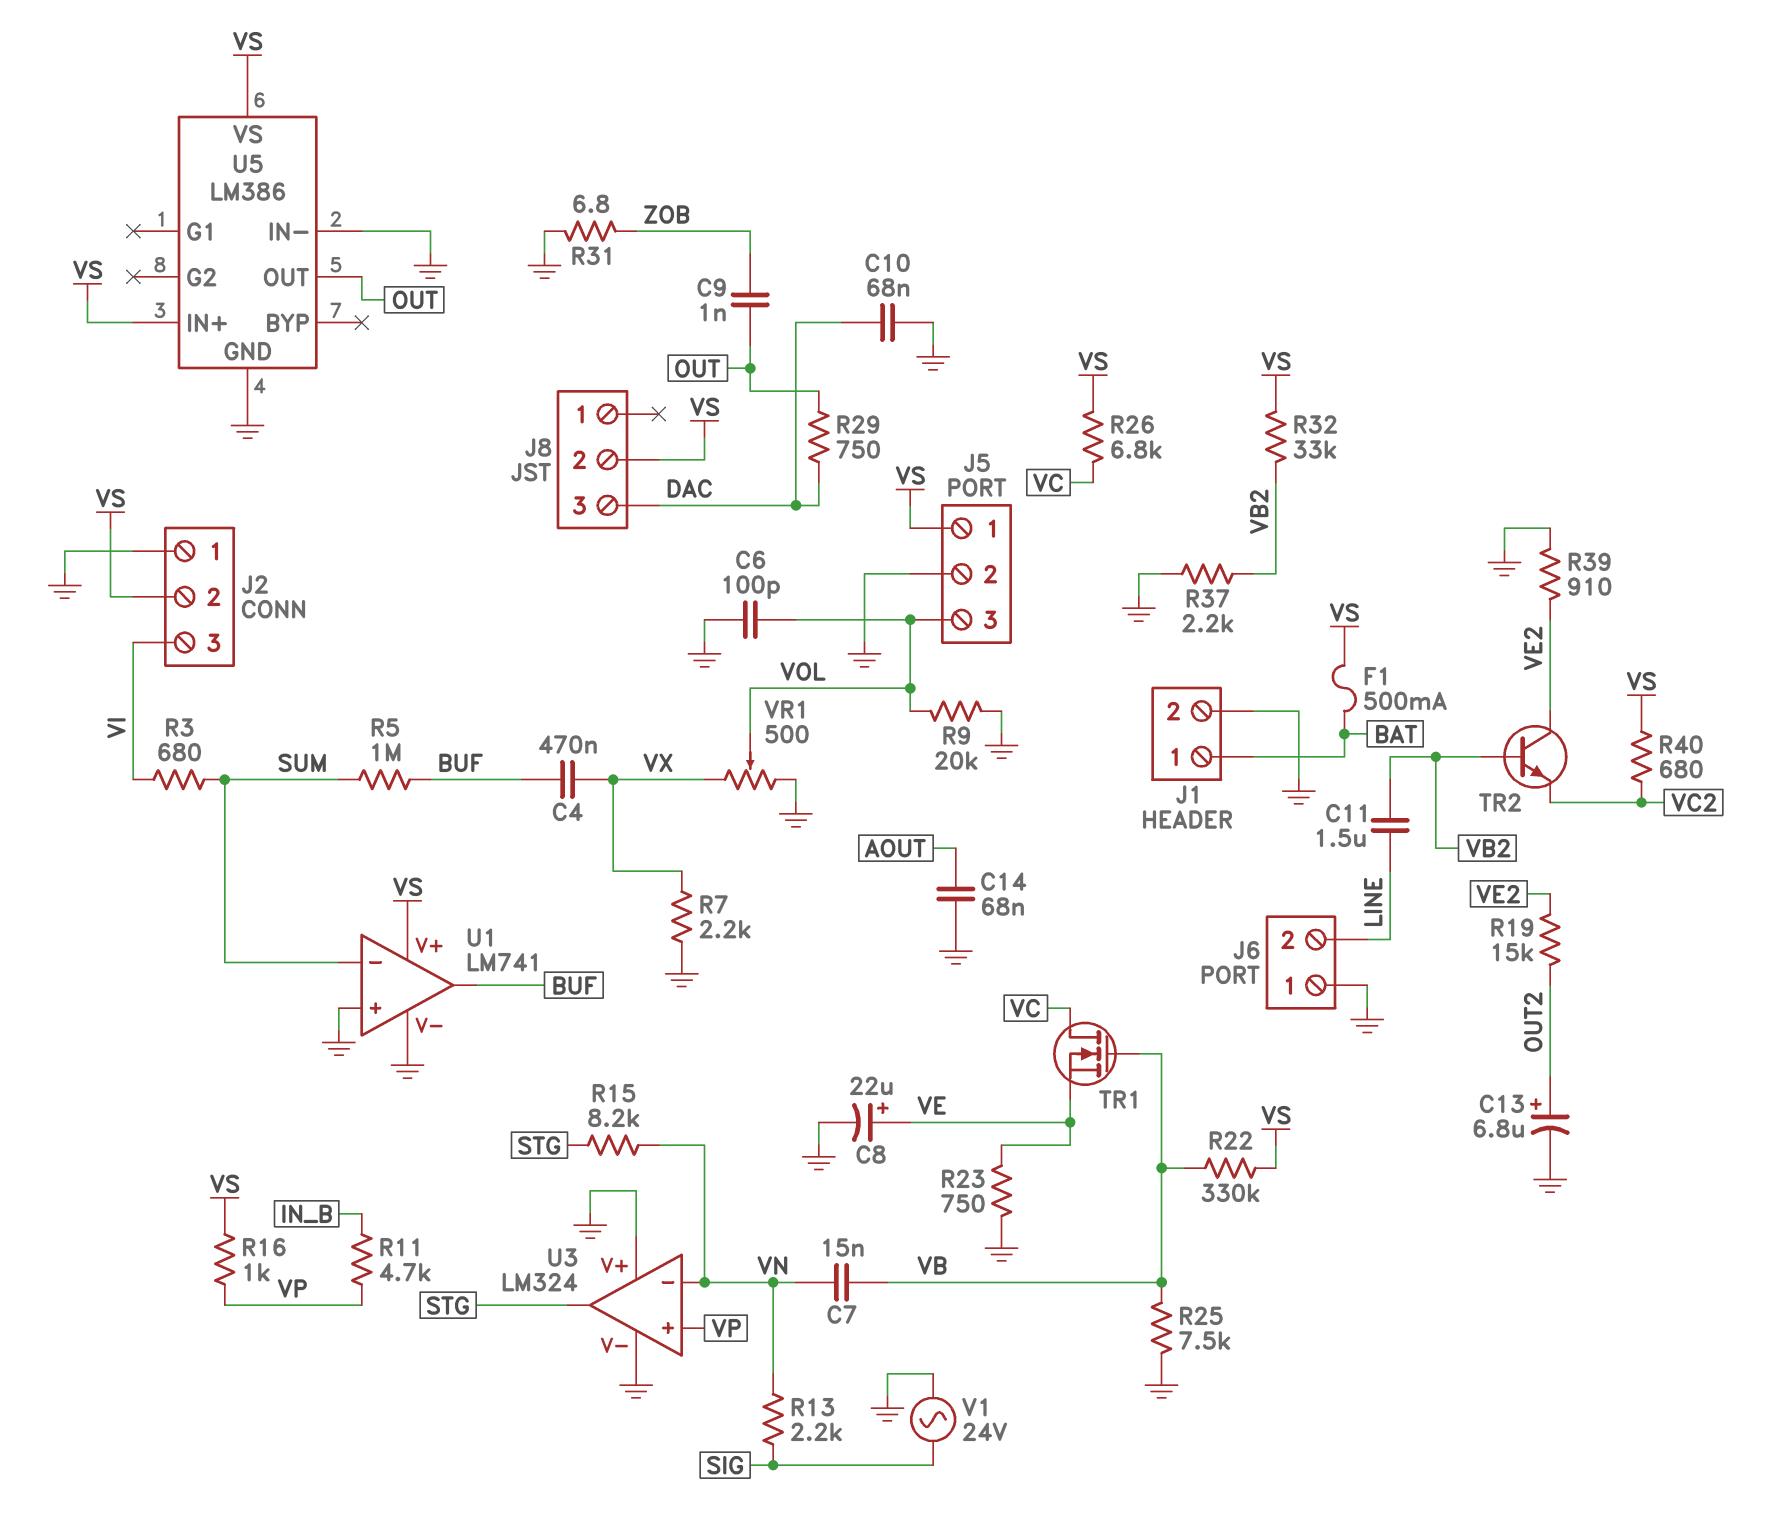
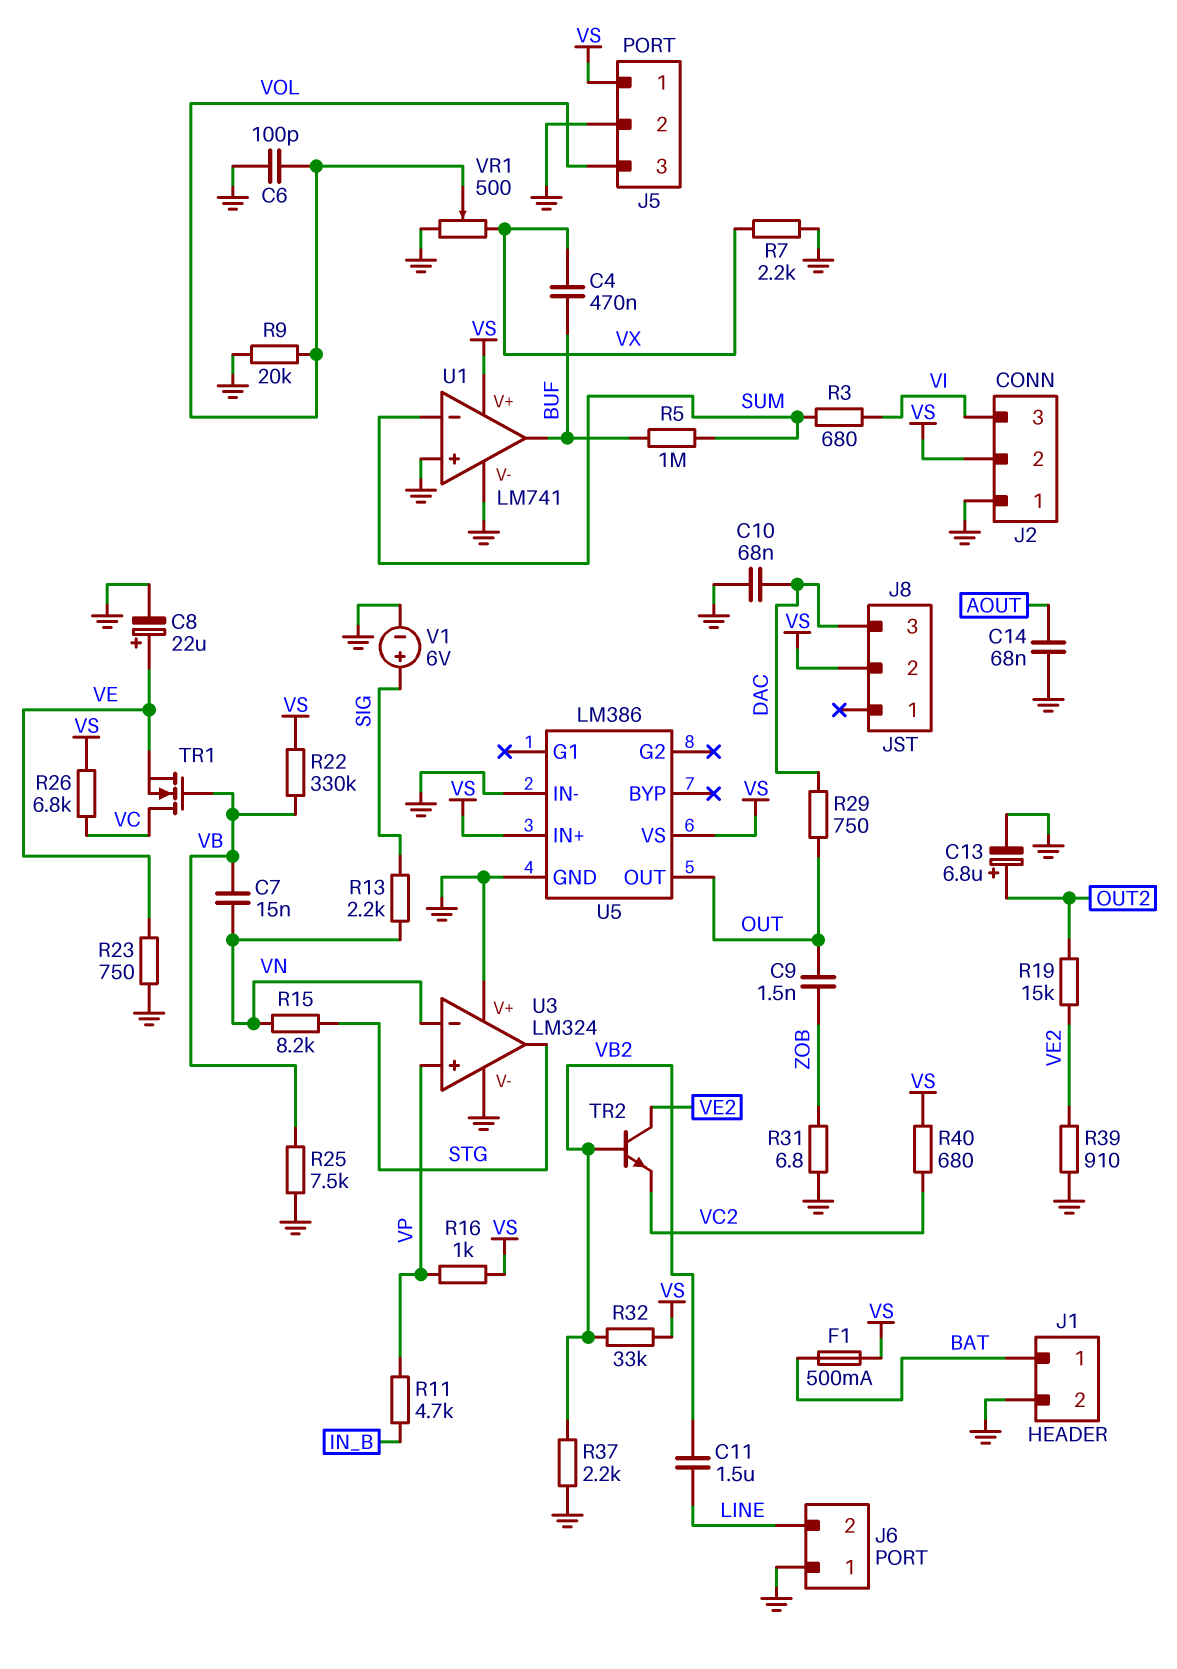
C9: 1nF (OUT, ZOB) -> 1.5nF (OUT, ZOB)
V1: AC 24V (GND, SIG) -> 6V (plus SIG, minus GND)

